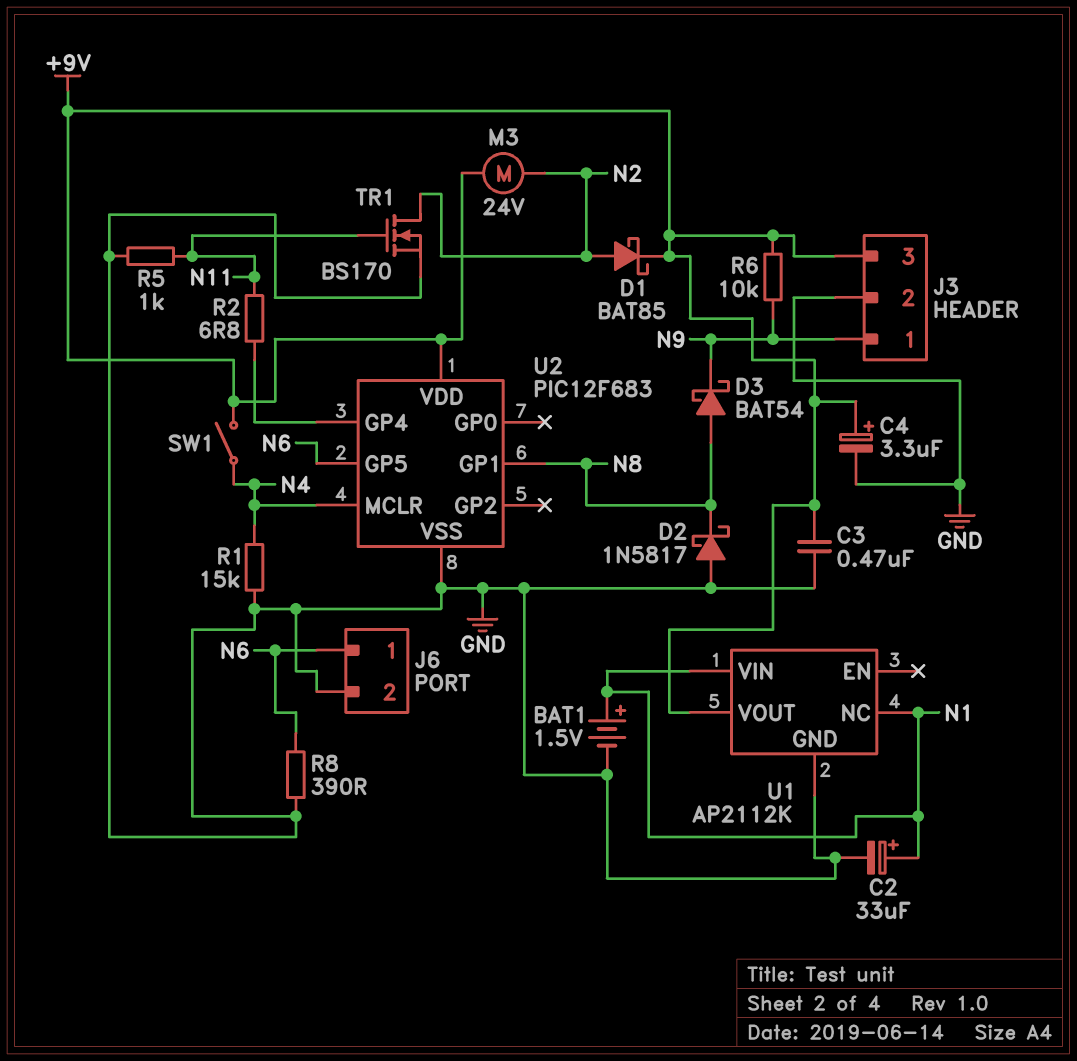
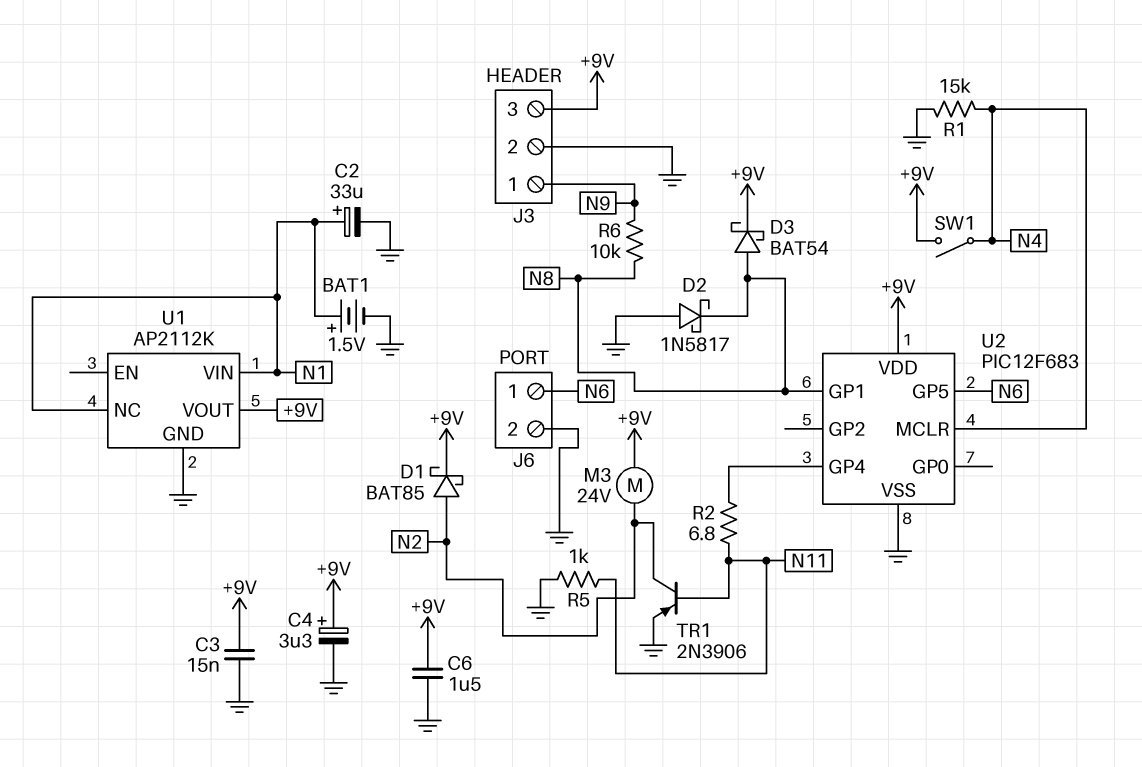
C3: 470nF (+9V, GND) -> 15nF (+9V, GND)
C6: none -> 1.5uF (+9V, GND)
D3: schottky BAT54 (A N8, K N9) -> schottky BAT54 (A N8, K +9V)
R6: 10k (+9V, N9) -> 10k (N8, N9)
R8: 390 (GND, N6) -> none
TR1: NMOS BS170 (G N11, D N2, S GND) -> PNP 2N3906 (B N11, C N2, E GND)

